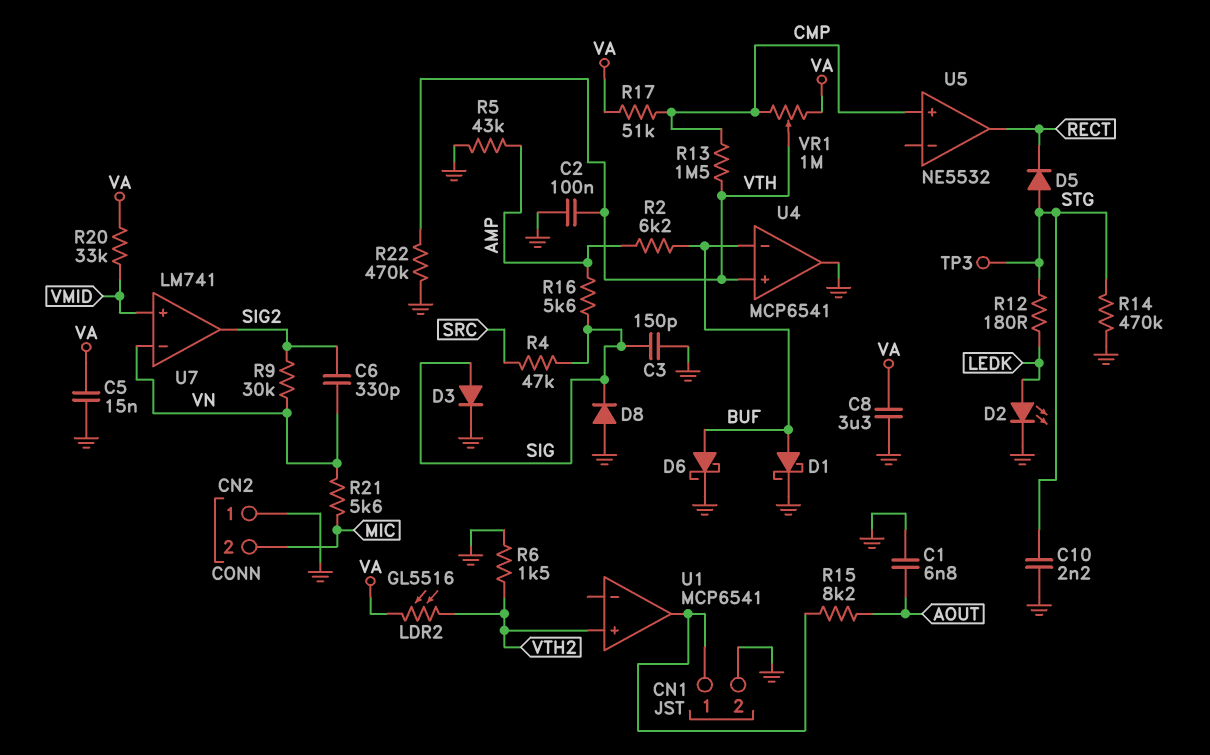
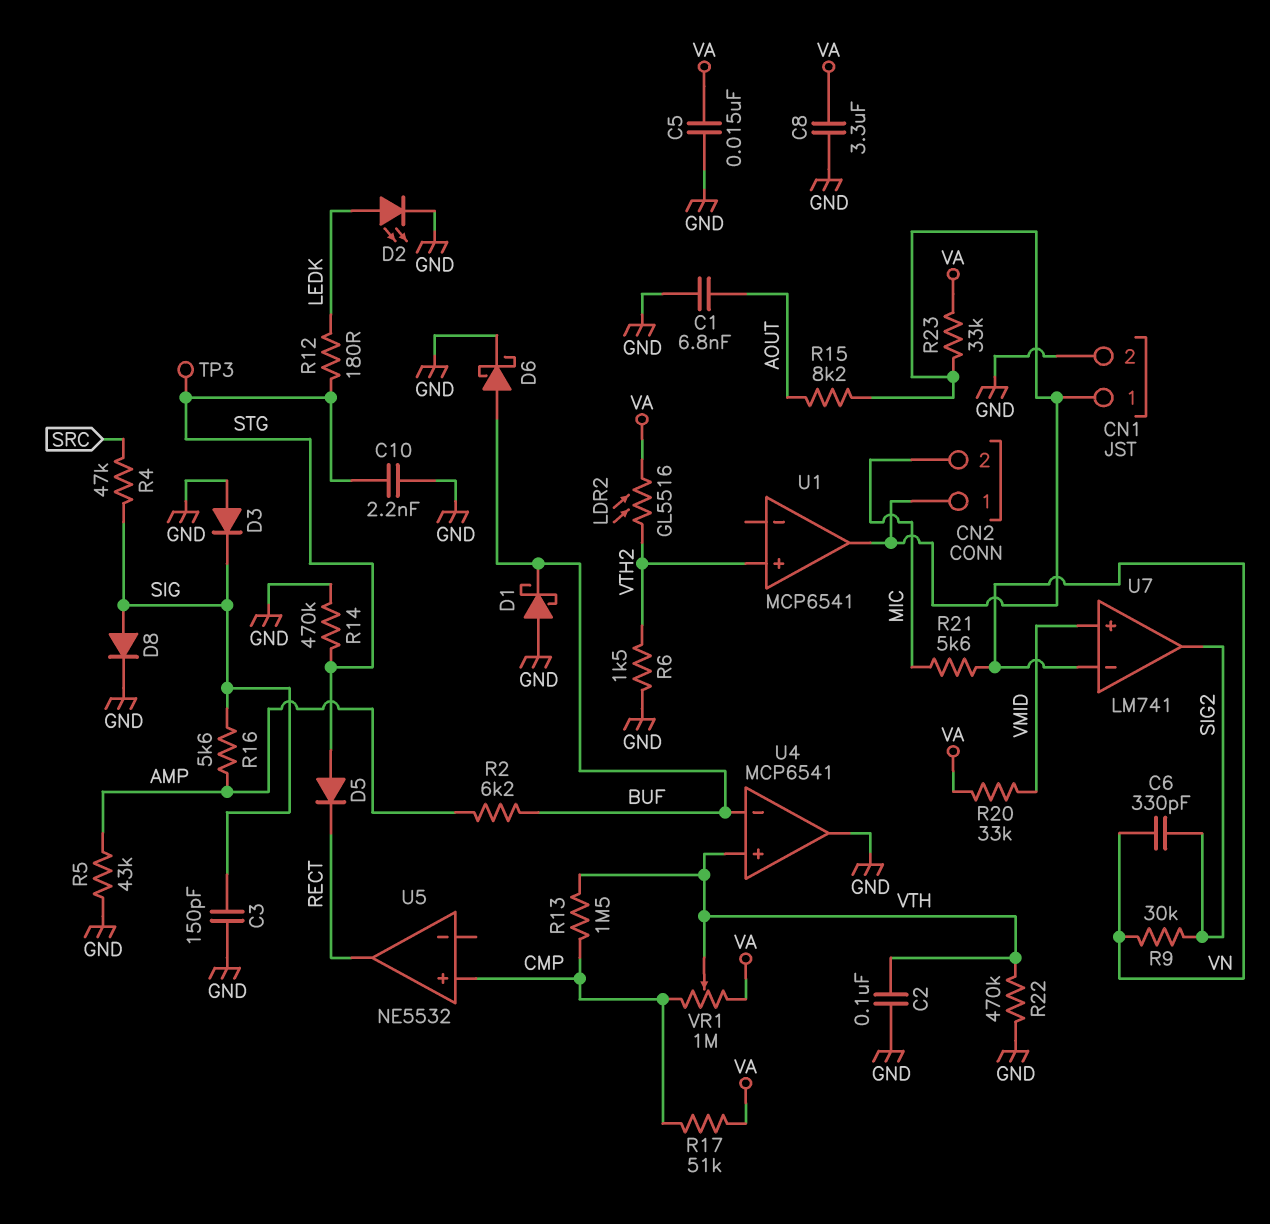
CN2 pin 1: GND -> CN1/1
D1: schottky (A BUF, K GND) -> schottky (A GND, K BUF)
D3: diode (A SIG, K GND) -> diode (A GND, K SIG)
D8: diode (A GND, K SIG) -> diode (A SIG, K GND)
R23: none -> 33k (CN1/1, VA)

